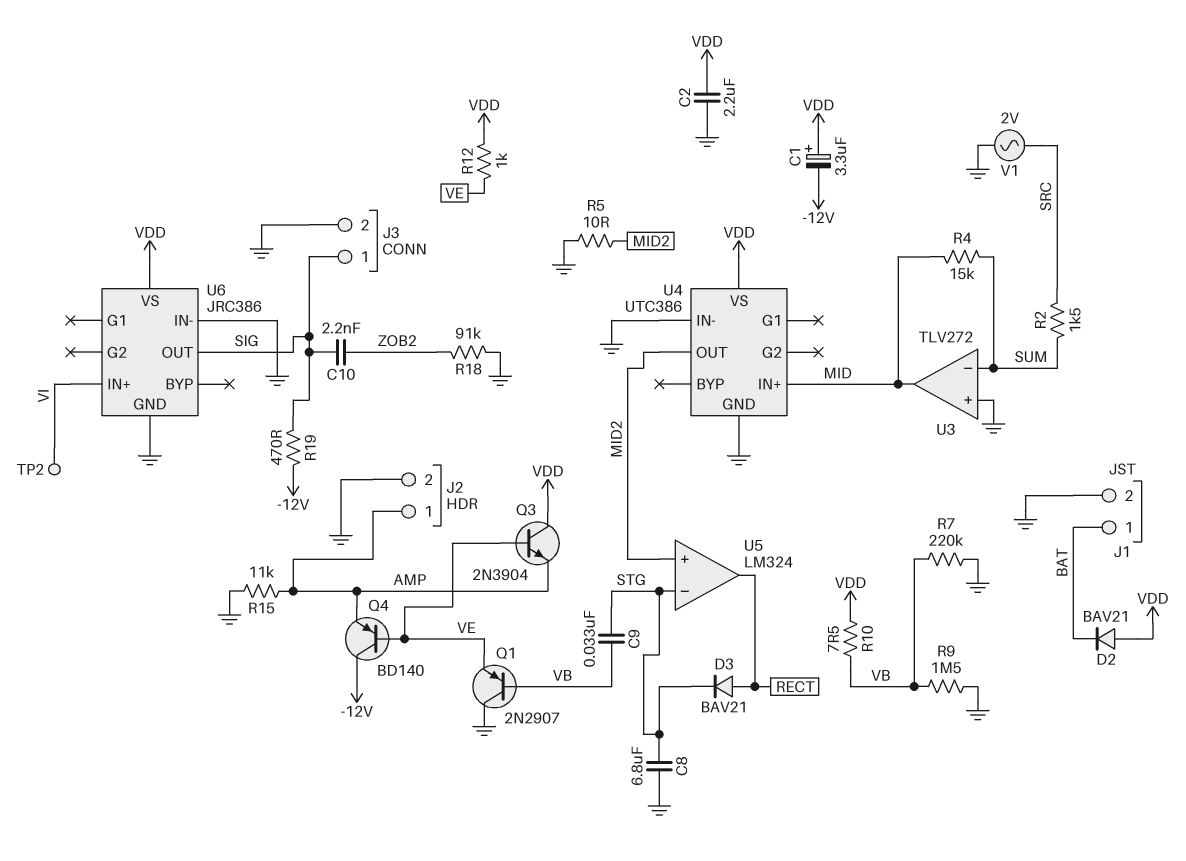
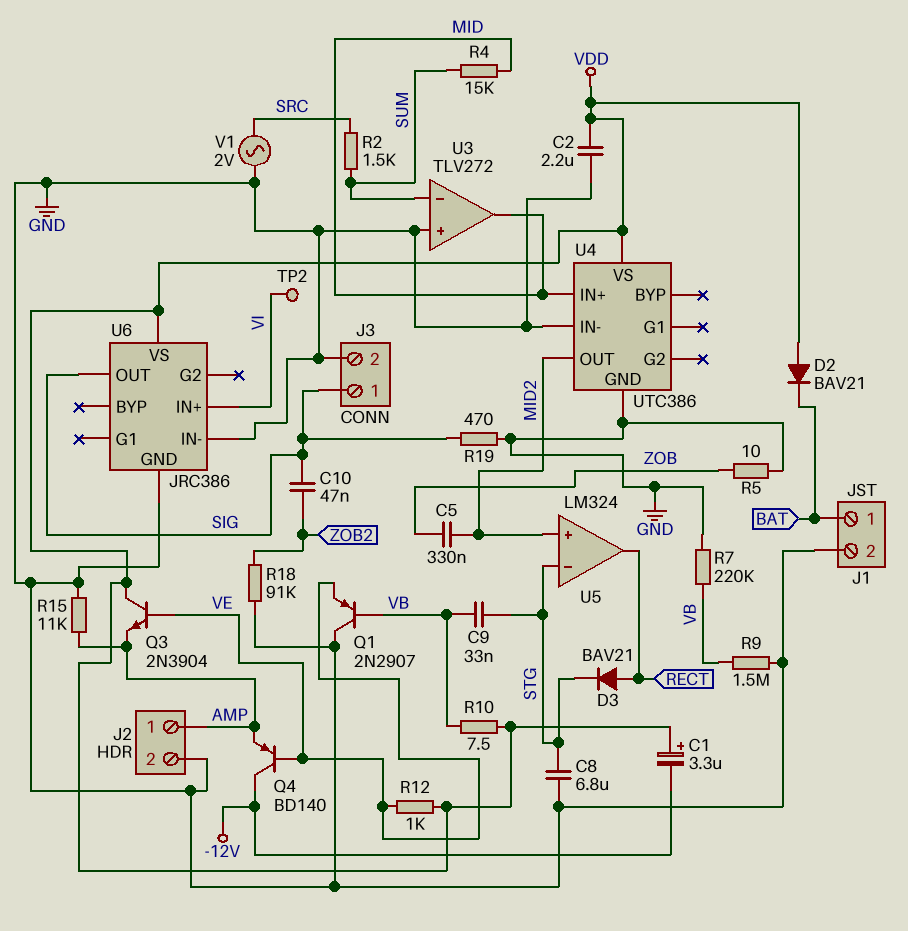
C5: none -> 330nF (MID2, ZOB)
C10: 2.2nF (SIG, ZOB2) -> 47nF (SIG, ZOB2)
R5: 10 (GND, MID2) -> 10 (GND, ZOB)
R19: 470 (-12V, SIG) -> 470 (GND, SIG)

